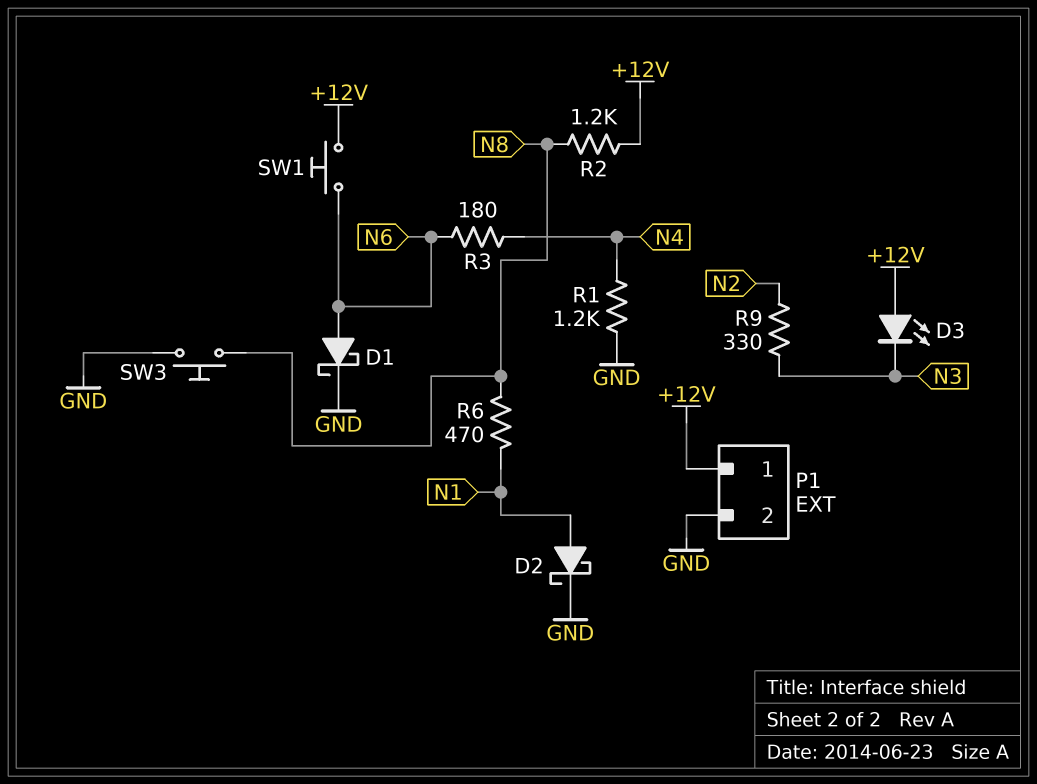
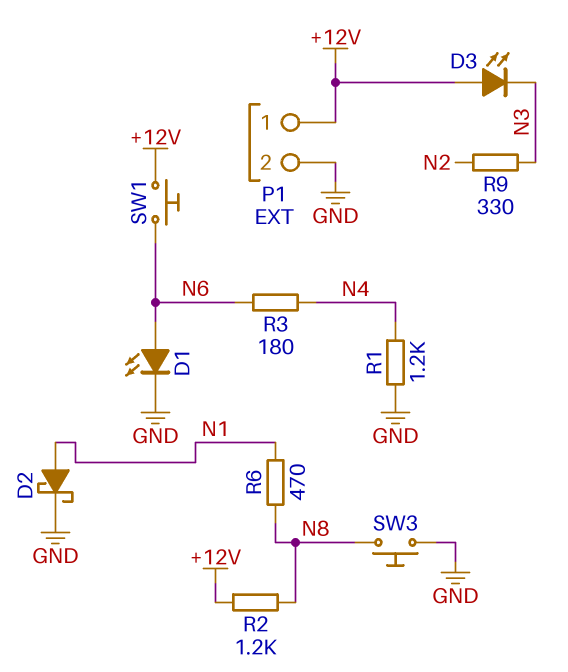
D1: schottky (A N6, K GND) -> LED (A N6, K GND)

